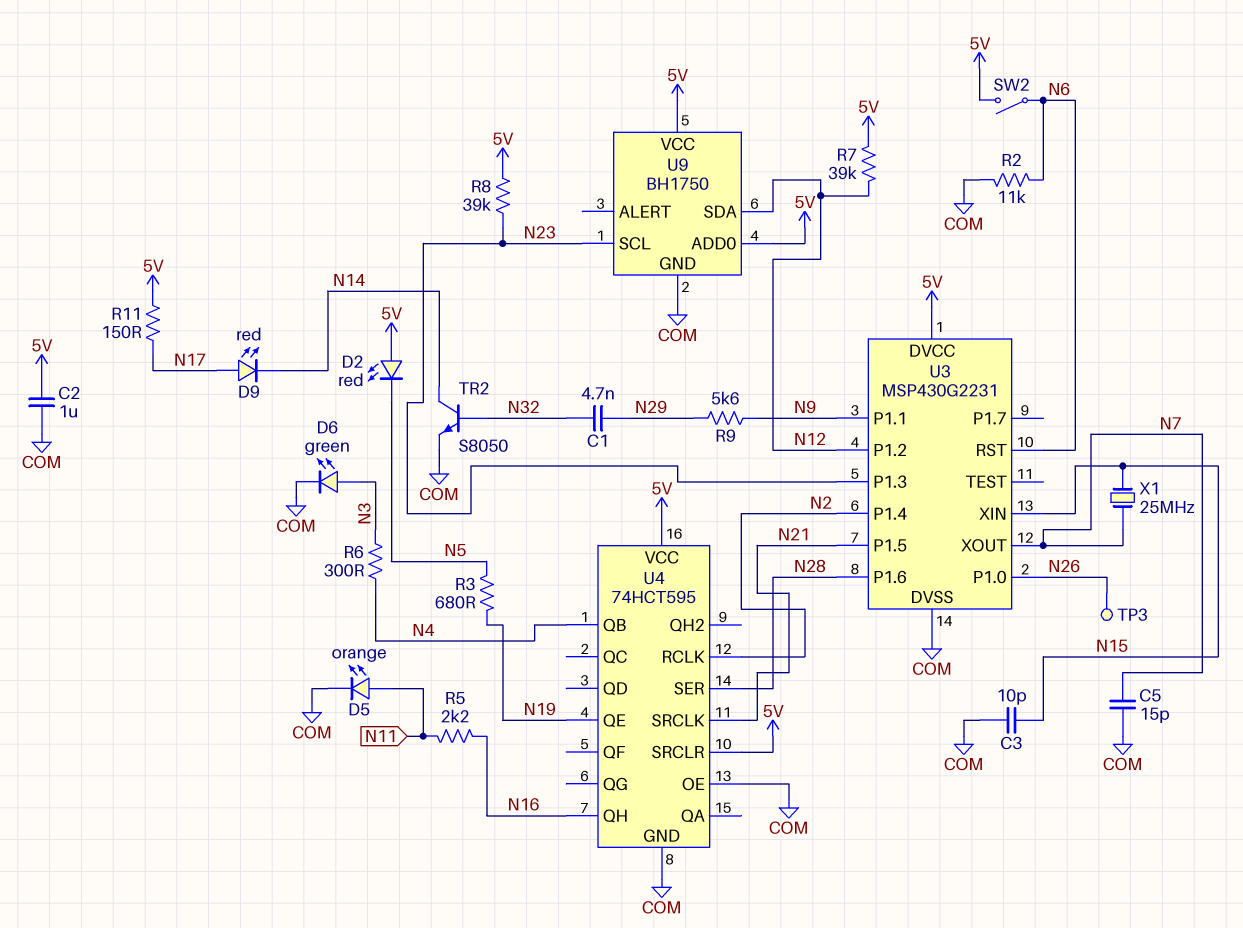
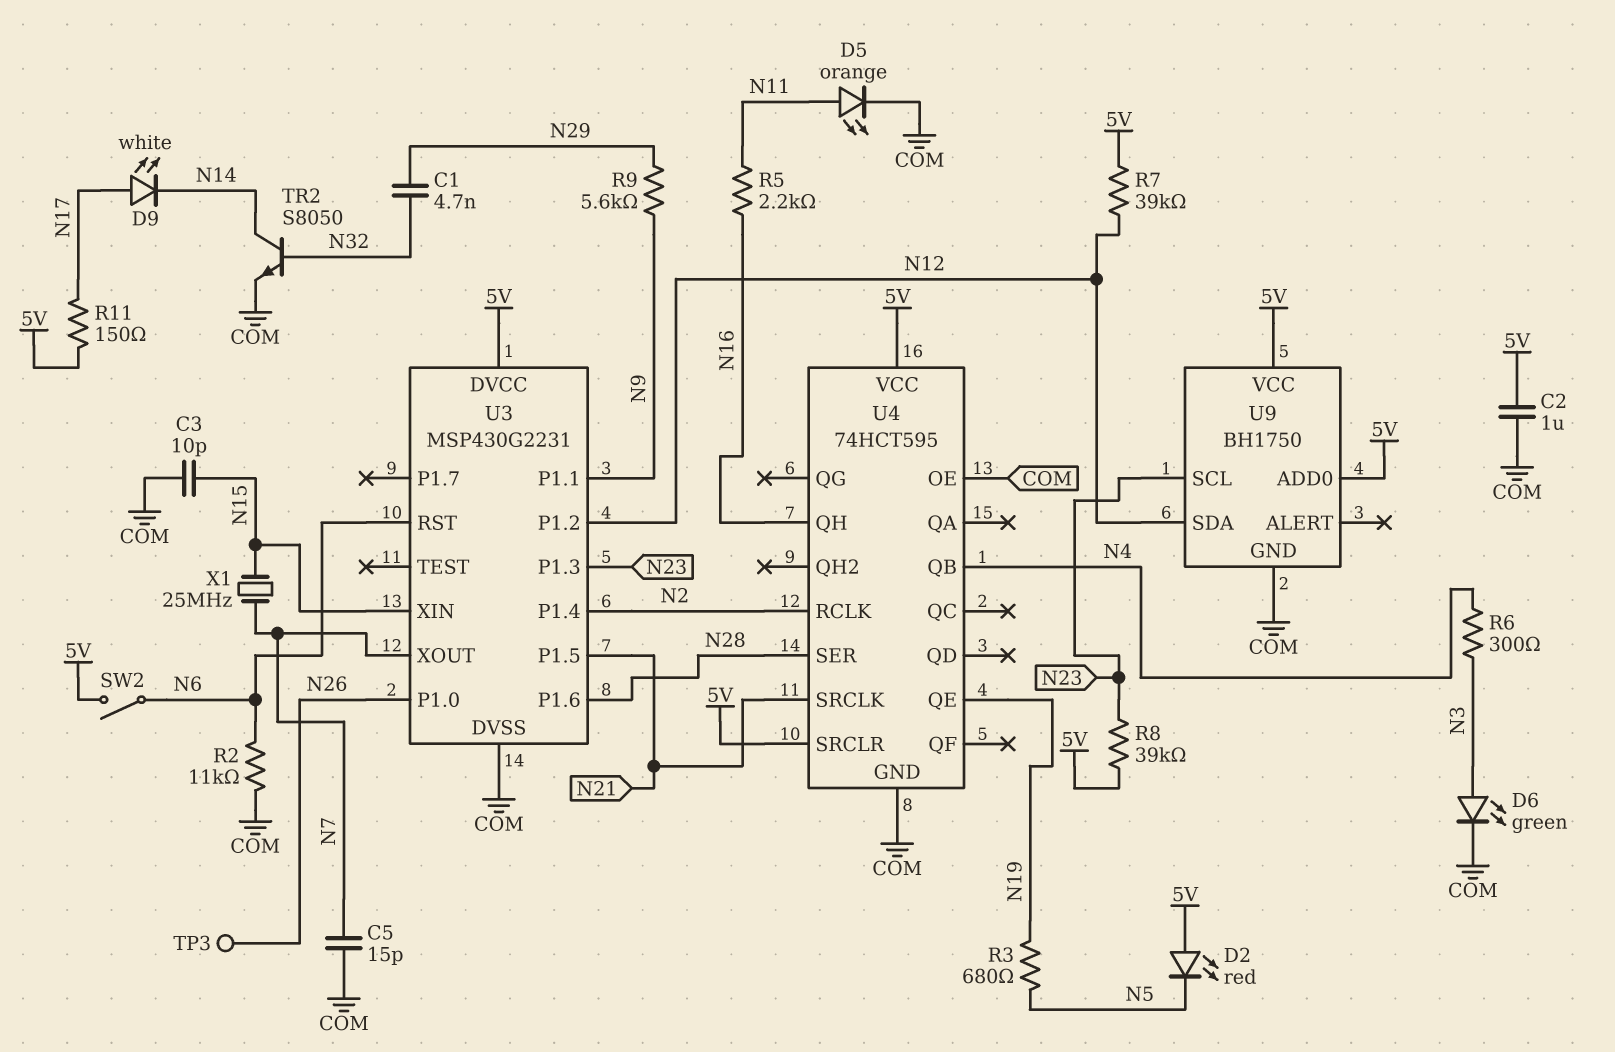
D9: LED red (A N17, K N14) -> LED white (A N17, K N14)

